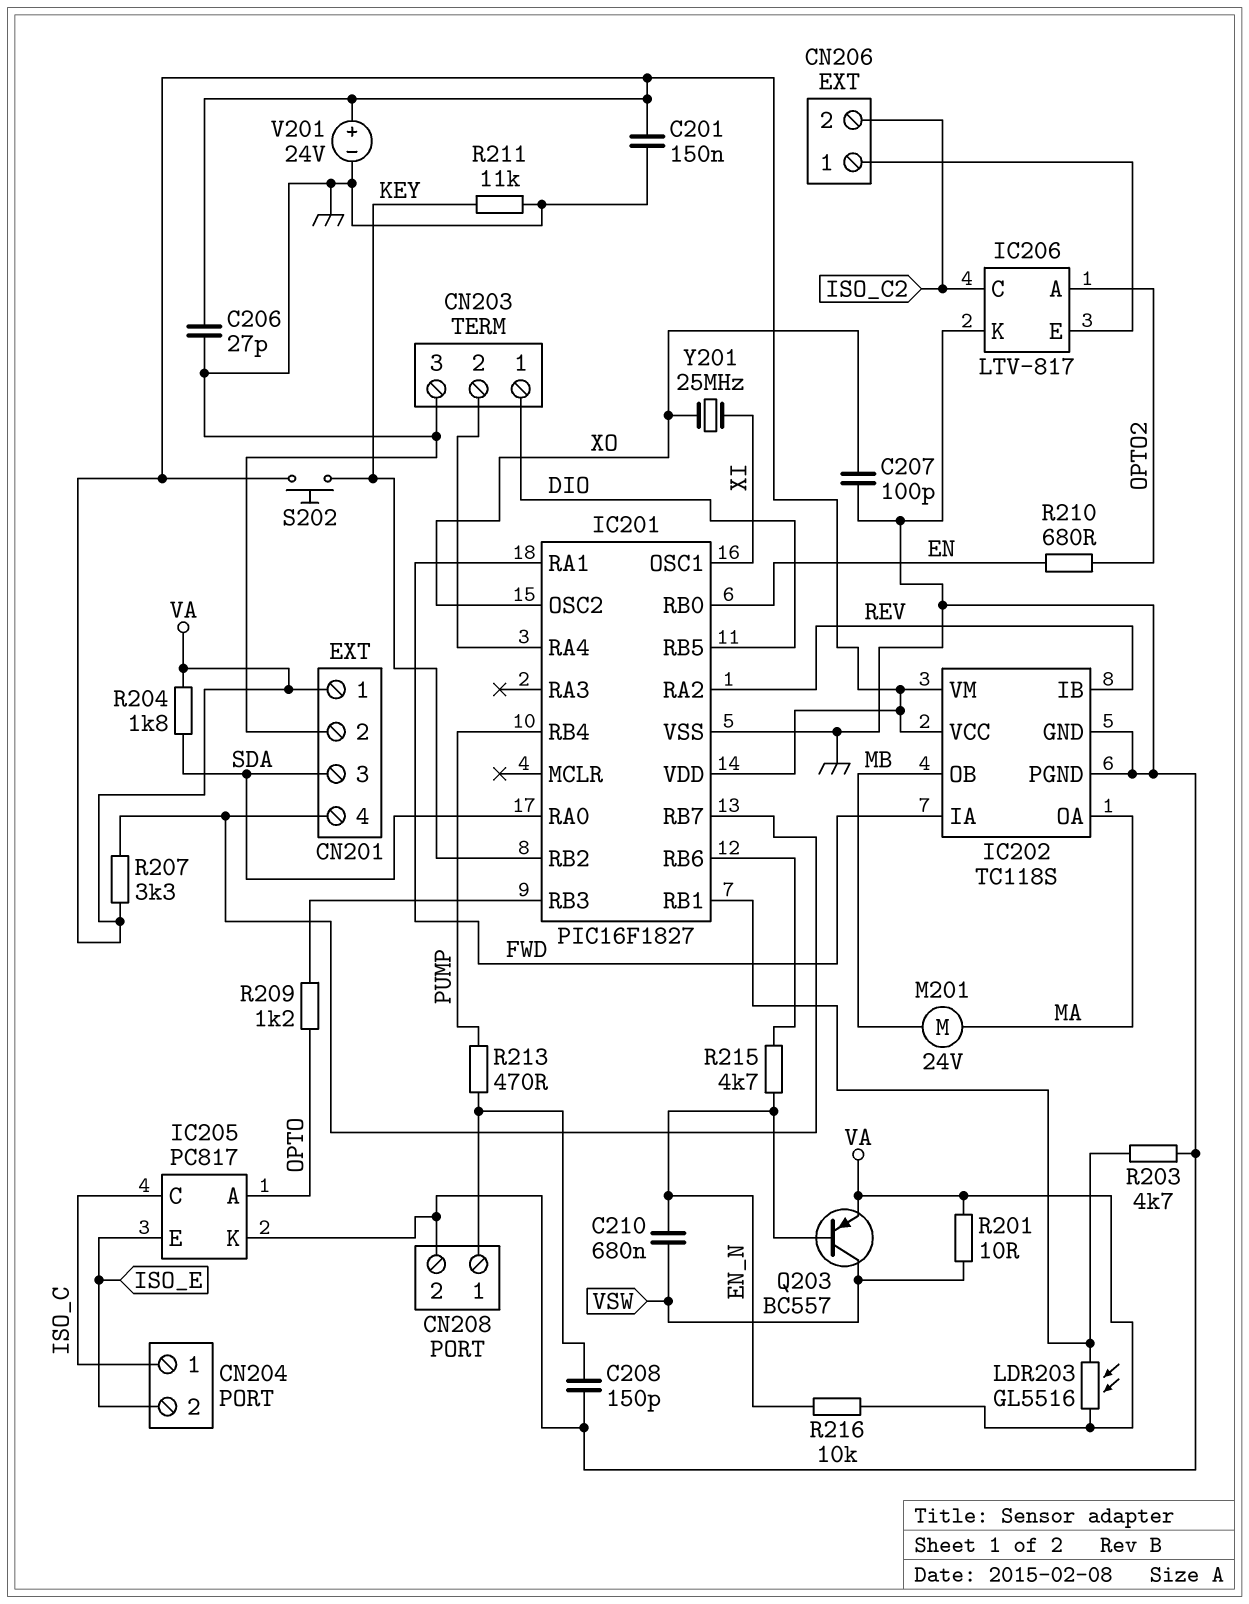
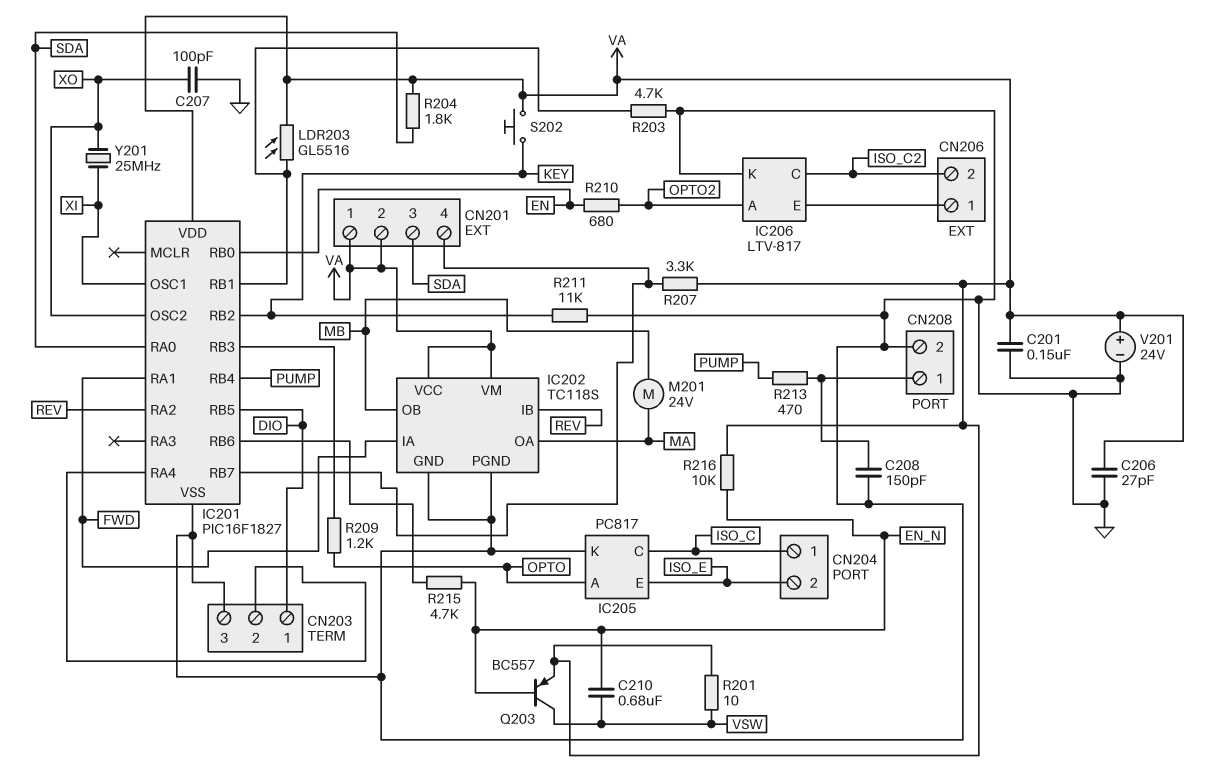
CN201 pin 2: GND -> VA

